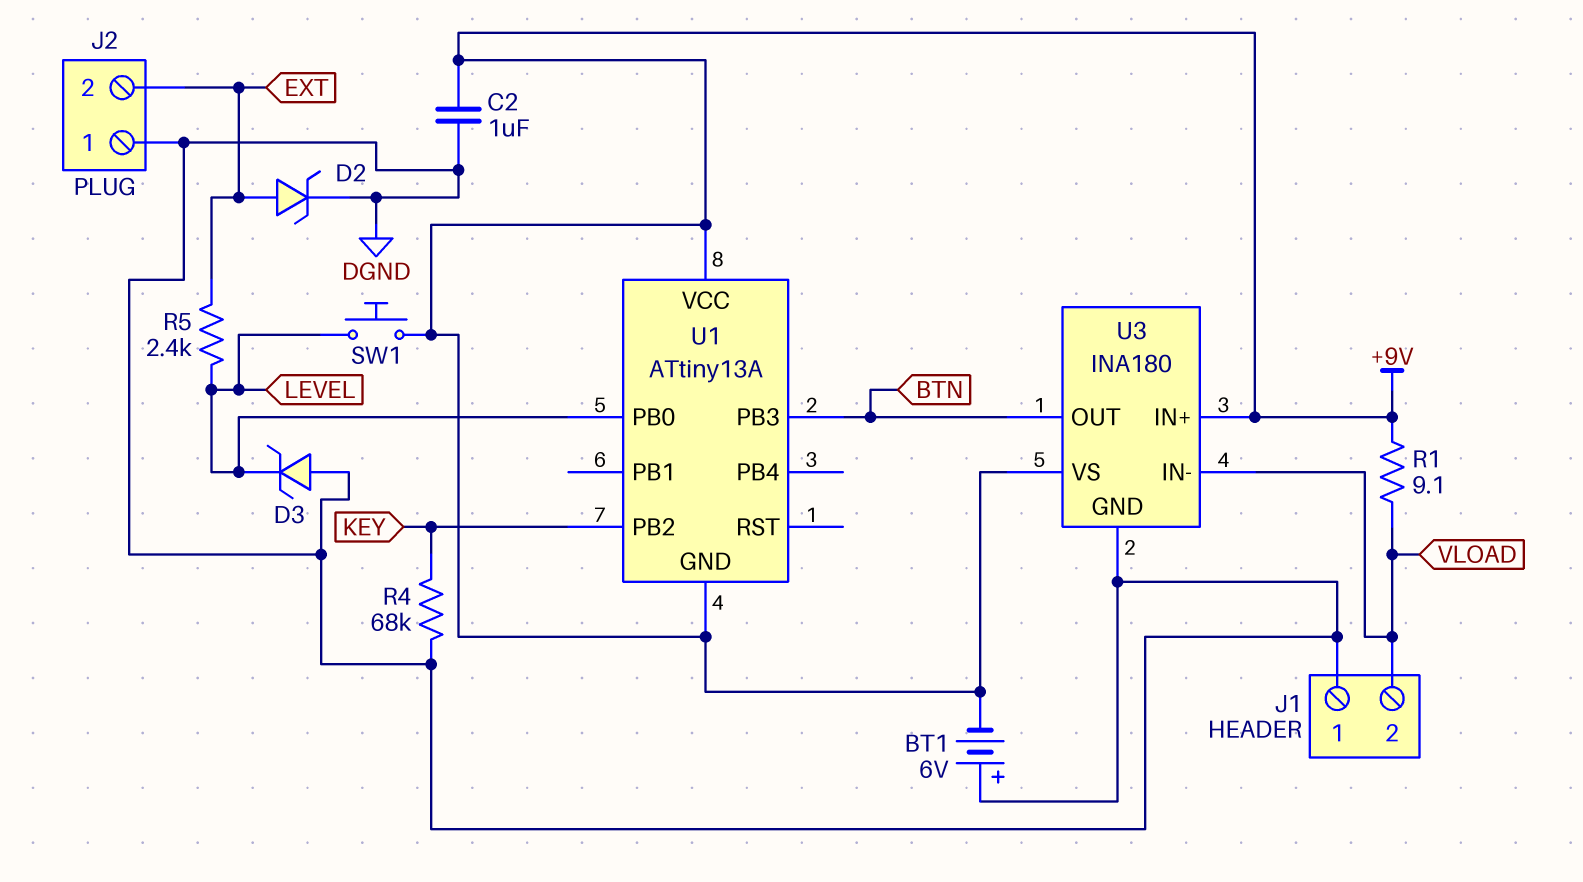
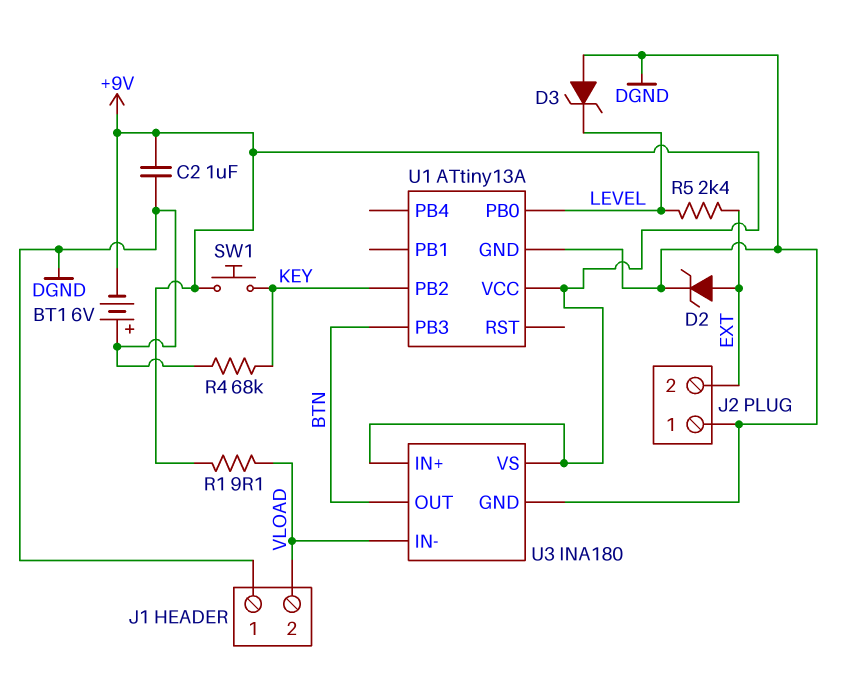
SW1: button (+9V, LEVEL) -> button (+9V, KEY)
U1 pin GND: +9V -> DGND

